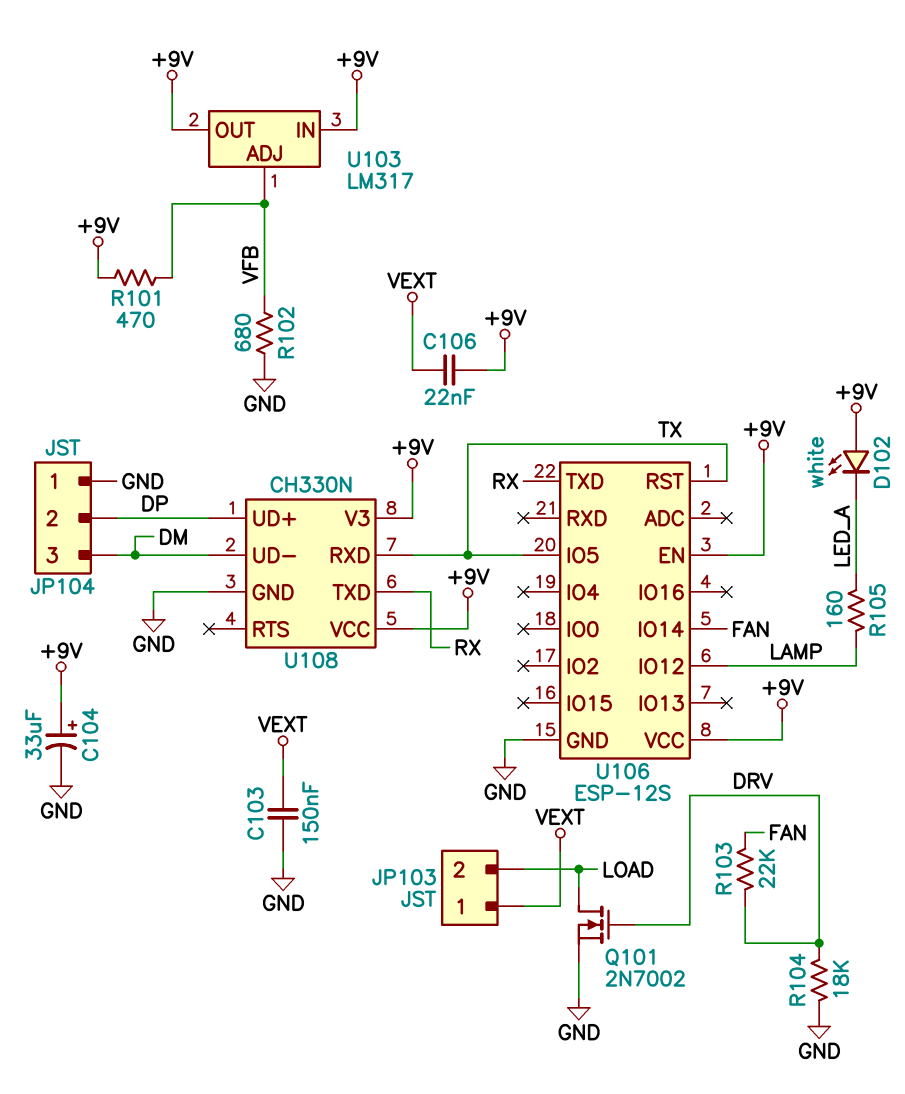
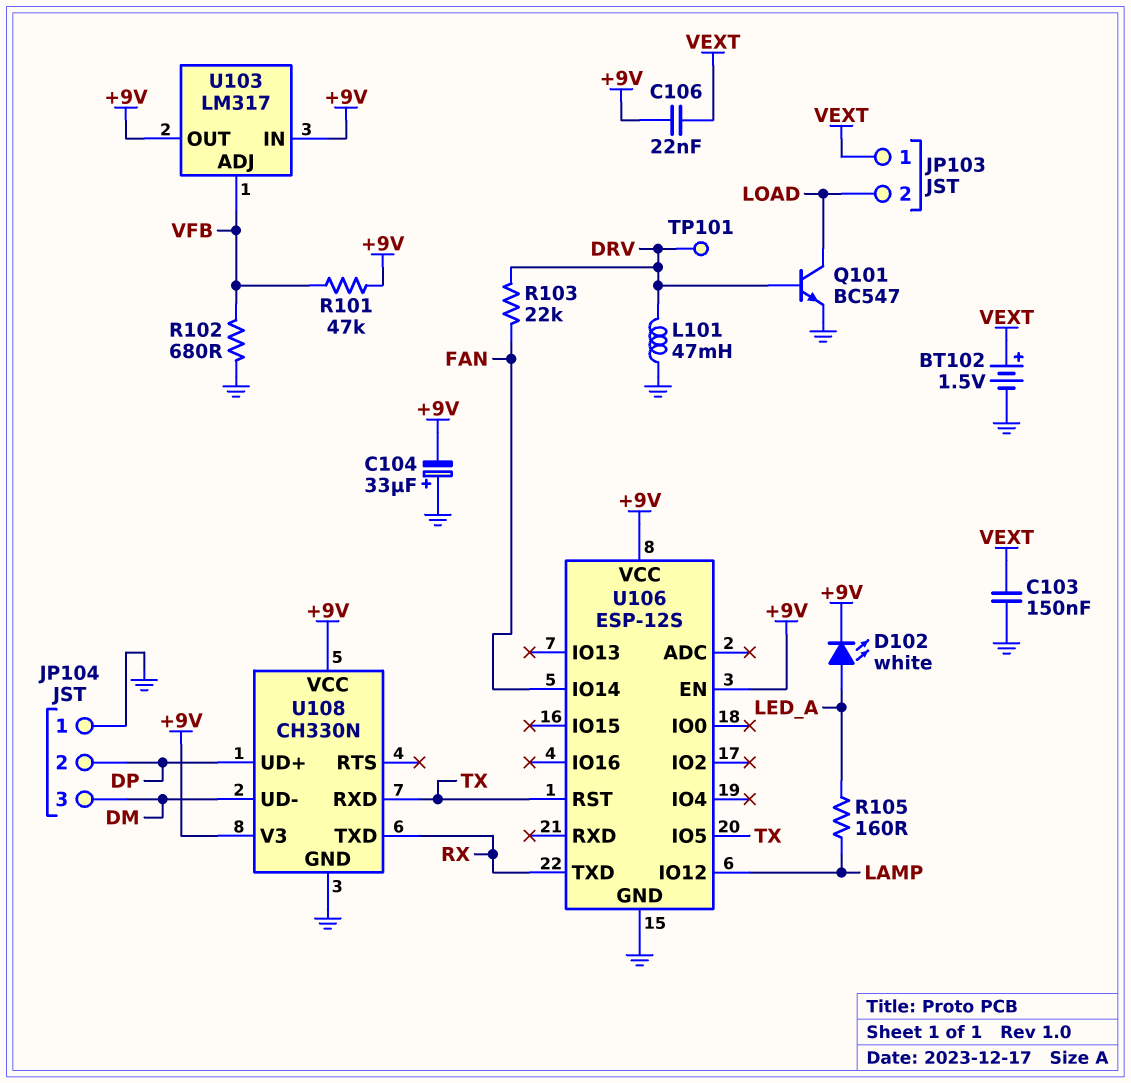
BT102: none -> 1.5V (plus VEXT, minus GND)
C104: 33uF (plus +9V, minus GND) -> 33uF (plus GND, minus +9V)
D102: LED white (A +9V, K LED_A) -> LED white (A LED_A, K +9V)
L101: none -> 47mH (DRV, GND)
Q101: NMOS 2N7002 (G DRV, D LOAD, S GND) -> NPN BC547 (B DRV, C LOAD, E GND)
R101: 470 (+9V, VFB) -> 47k (+9V, VFB)
R104: 18k (DRV, GND) -> none
TP101: none -> test point (DRV)

